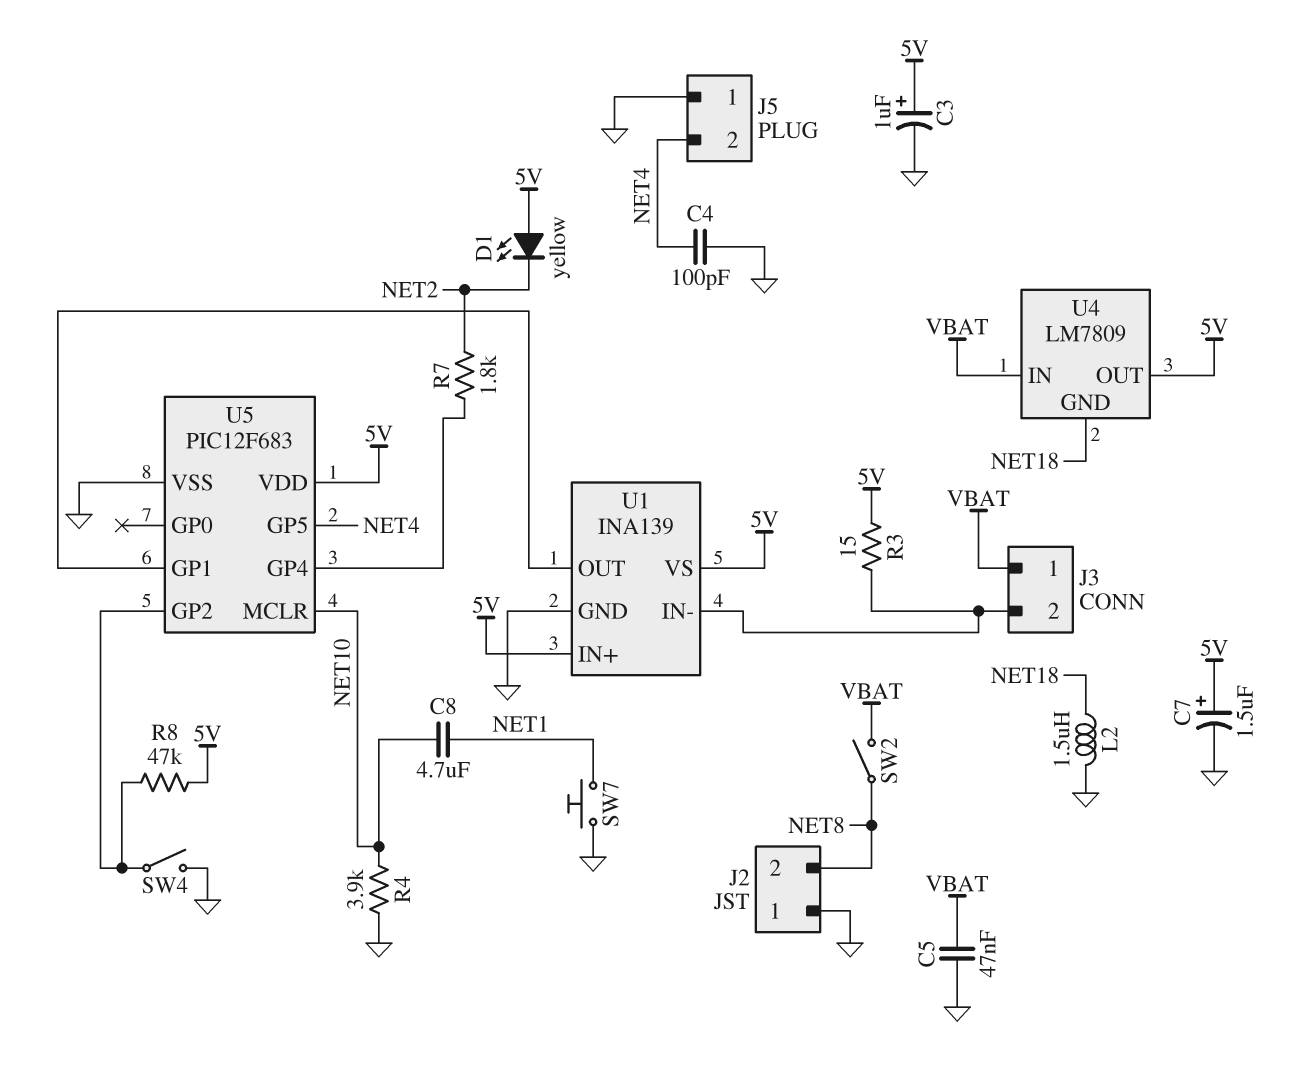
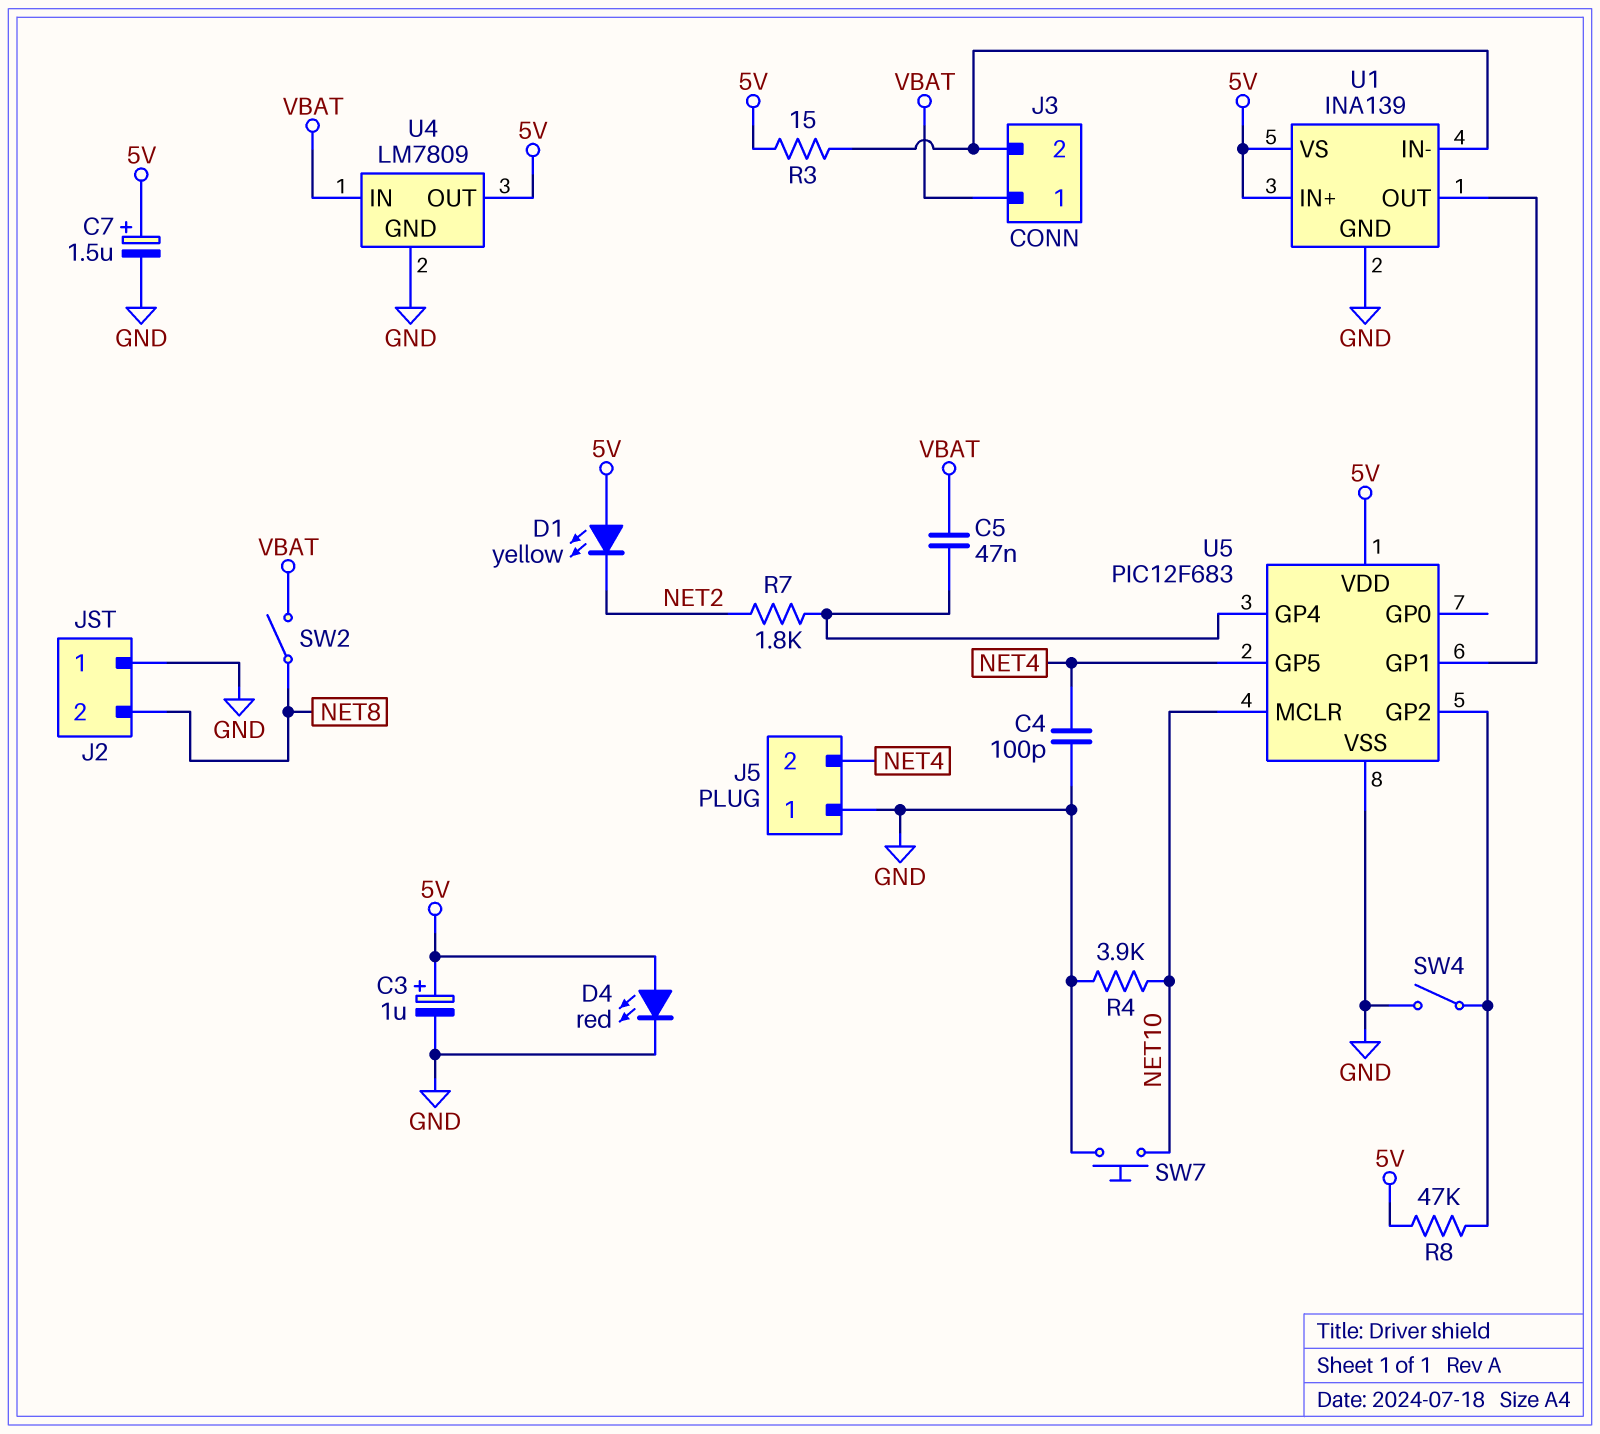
C5: 47nF (GND, VBAT) -> 47nF (U5/GP4, VBAT)
C8: 4.7uF (NET1, NET10) -> none
D4: none -> LED red (A 5V, K GND)
L2: 1.5uH (GND, NET18) -> none
SW7: button (GND, NET1) -> button (GND, NET10)
U4 pin GND: NET18 -> GND

